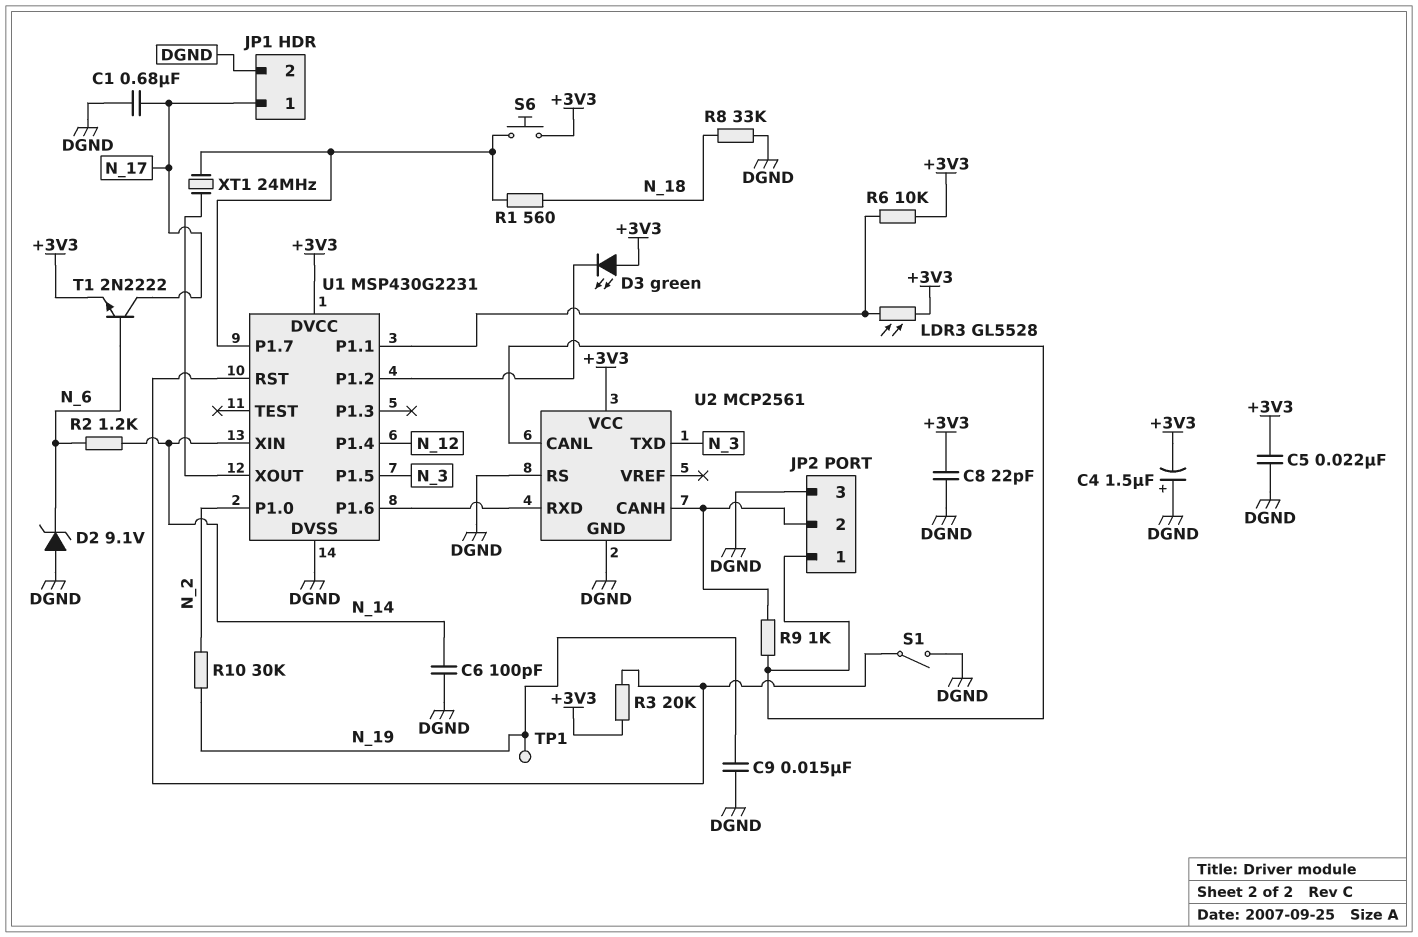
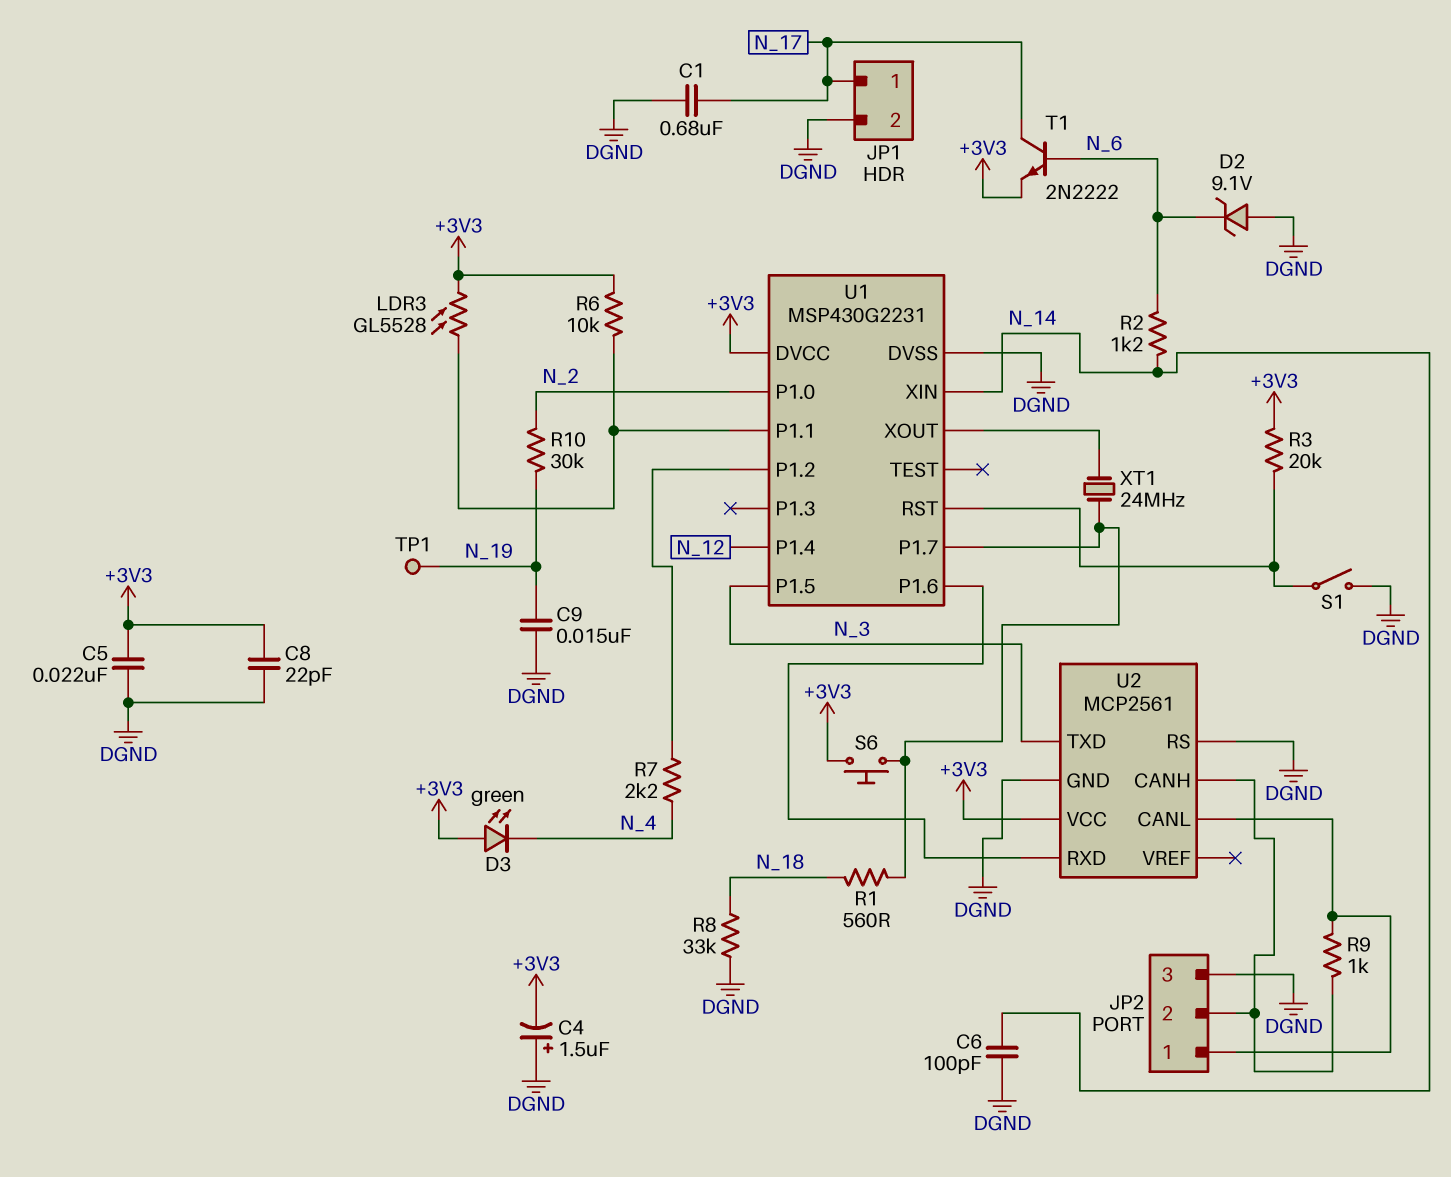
D3: LED green (A +3V3, K U1/P1.2) -> LED green (A +3V3, K N_4)
R7: none -> 2.2k (N_4, U1/P1.2)

